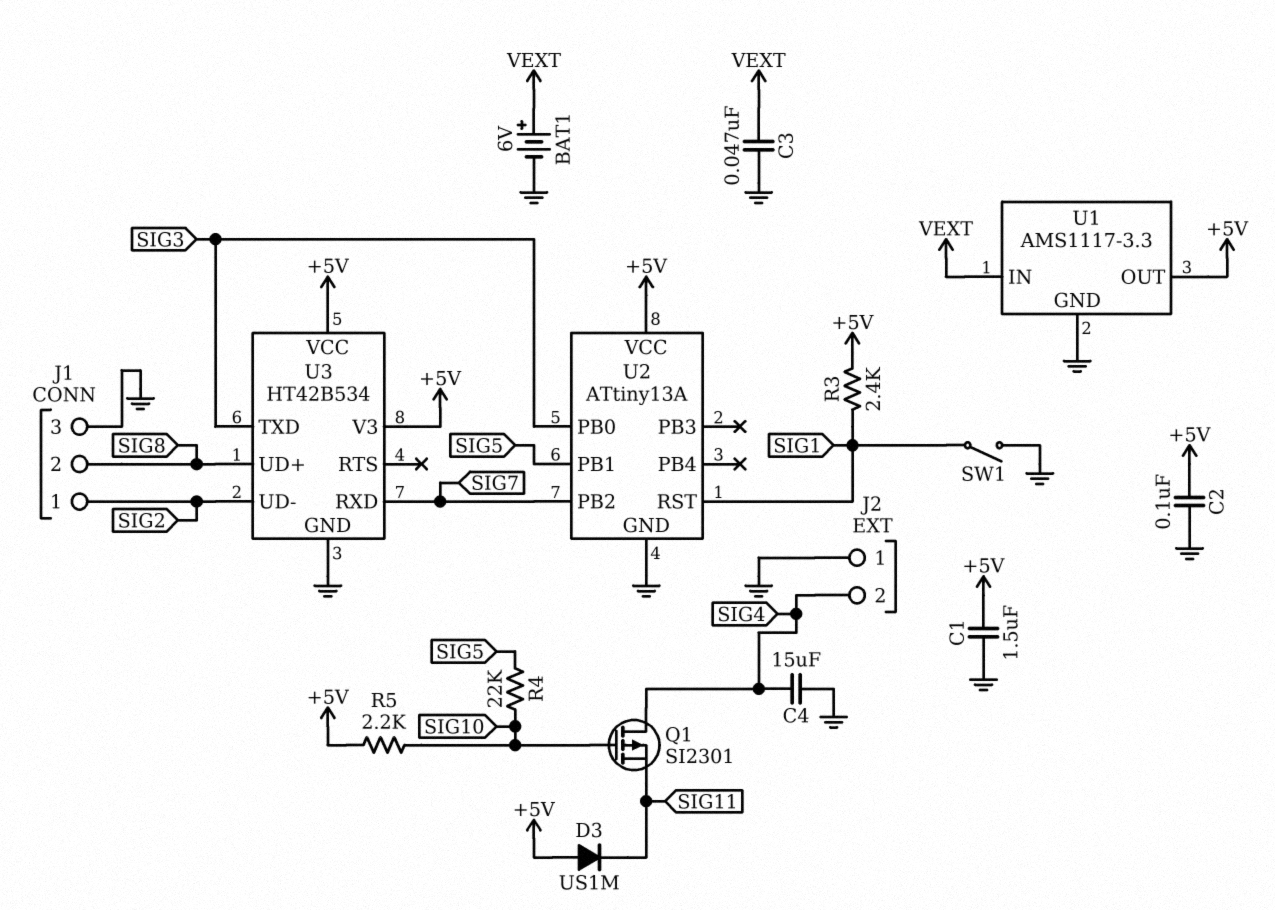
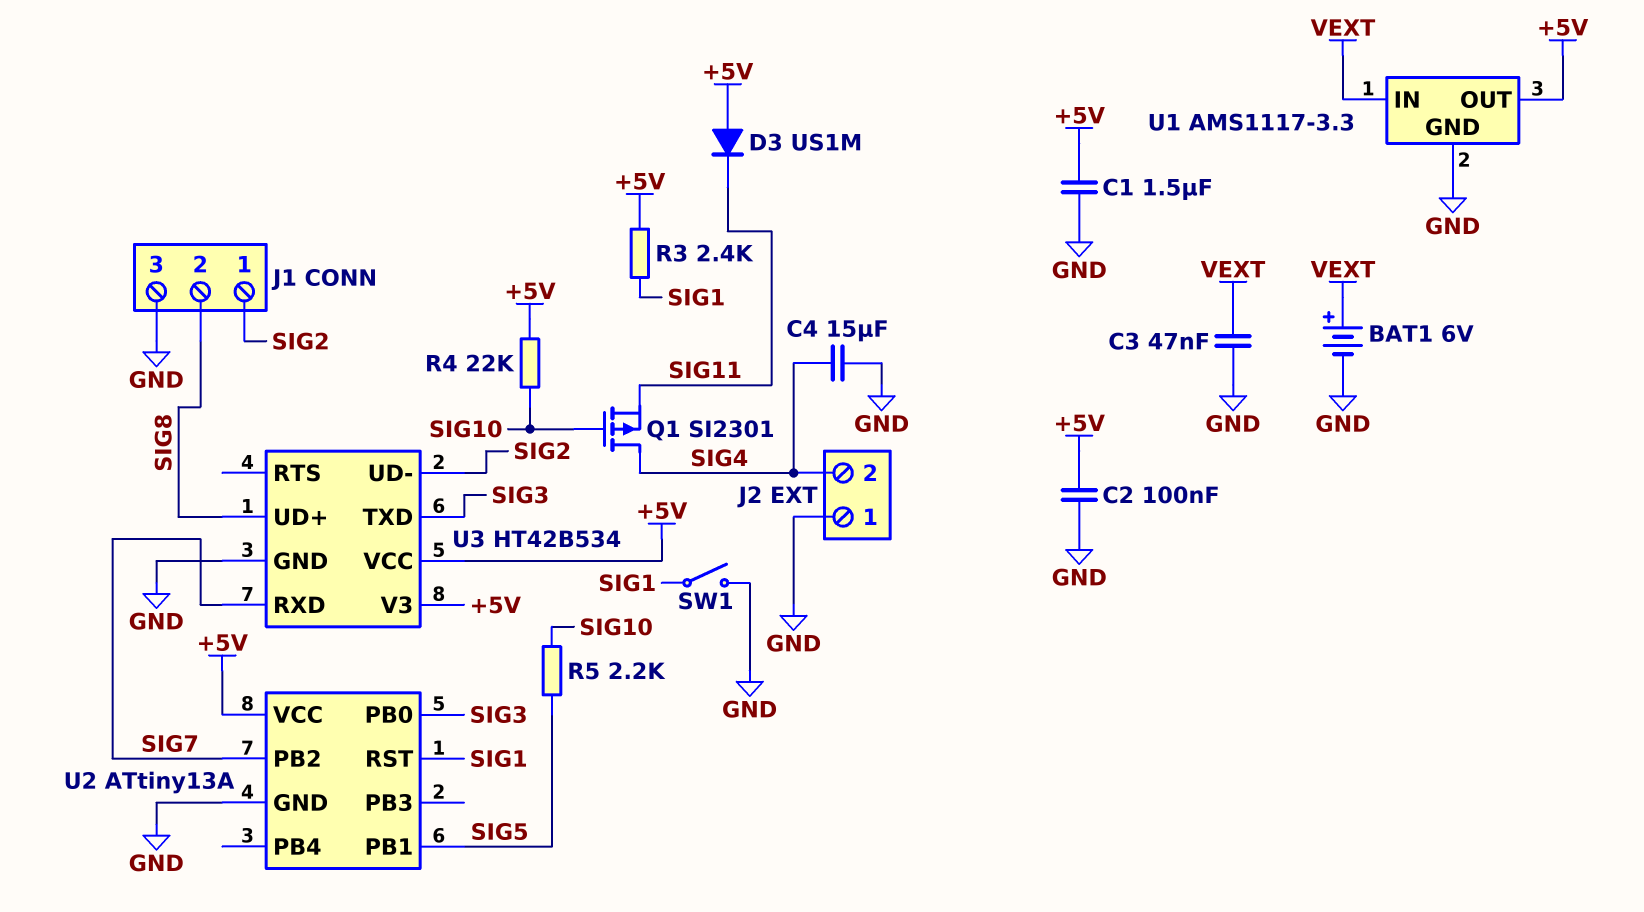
R4: 22k (SIG5, SIG10) -> 22k (+5V, SIG10)
R5: 2.2k (+5V, SIG10) -> 2.2k (SIG5, SIG10)

